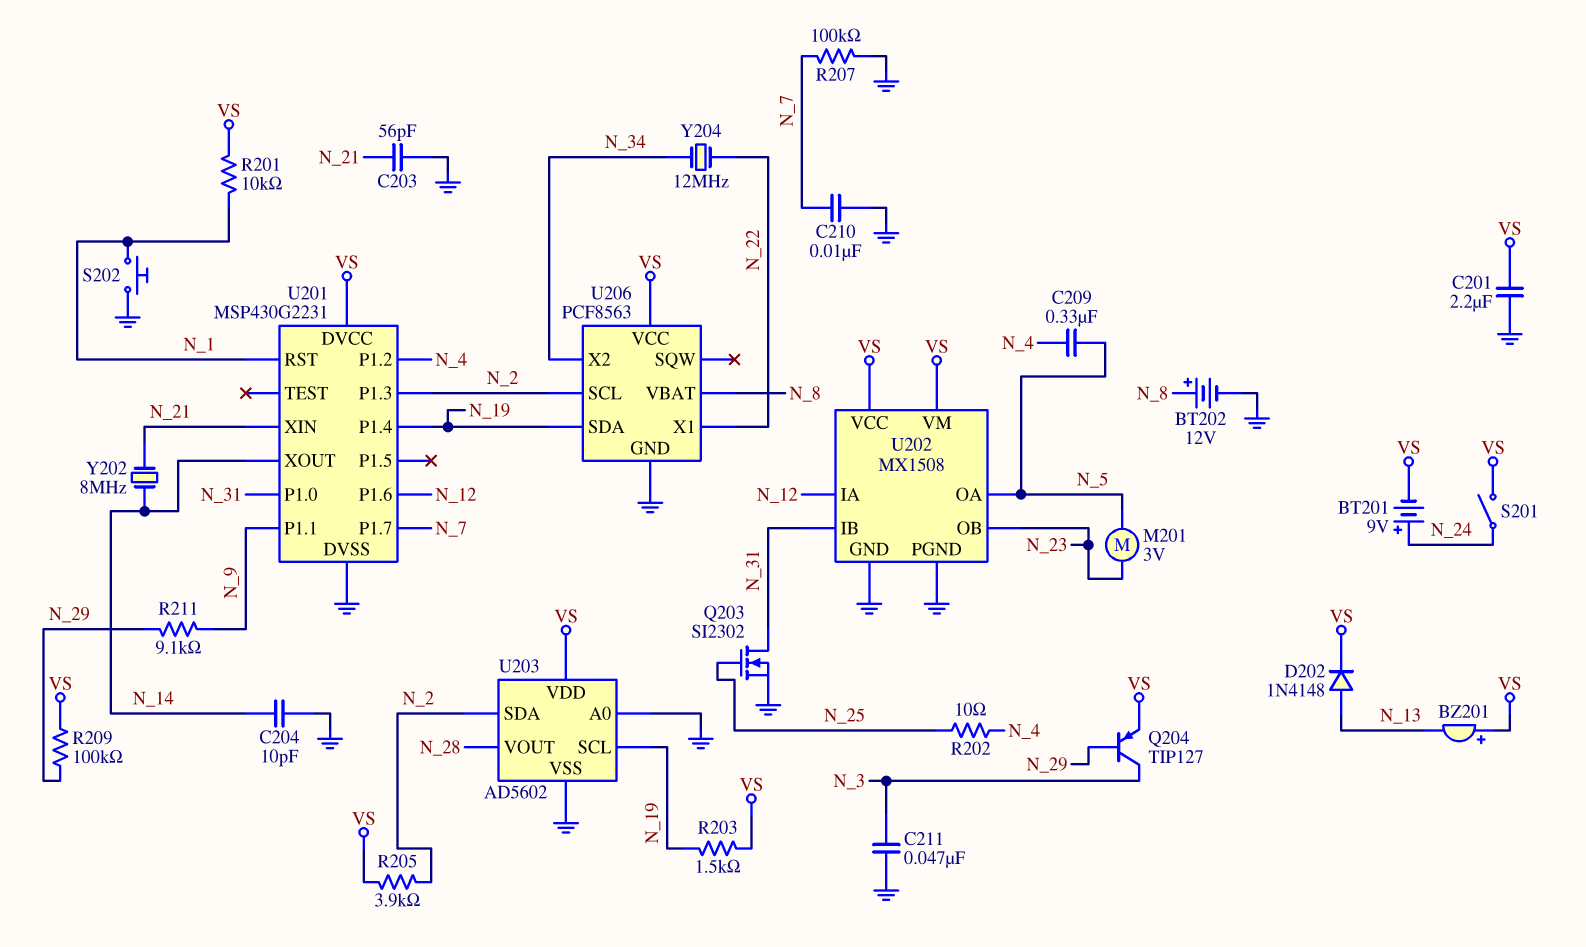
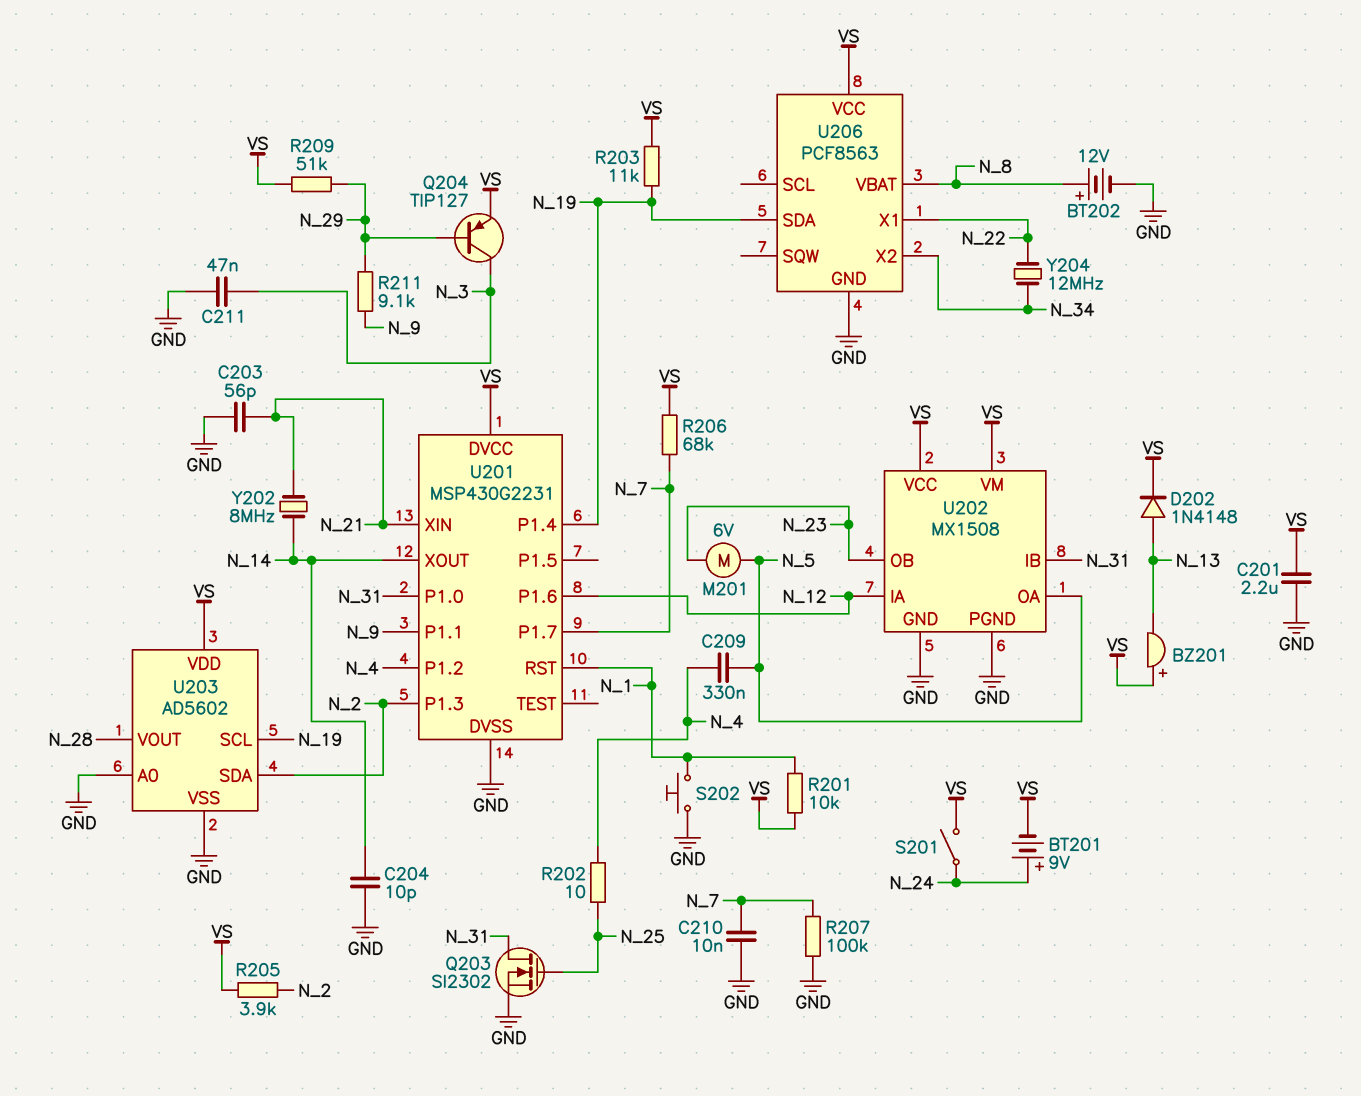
M201: motor 3V (N_5, N_23) -> motor 6V (N_5, N_23)
R203: 1.5k (N_19, VS) -> 11k (N_19, VS)
R206: none -> 68k (N_7, VS)
R209: 100k (N_29, VS) -> 51k (N_29, VS)
U206 pin SCL: N_2 -> none

